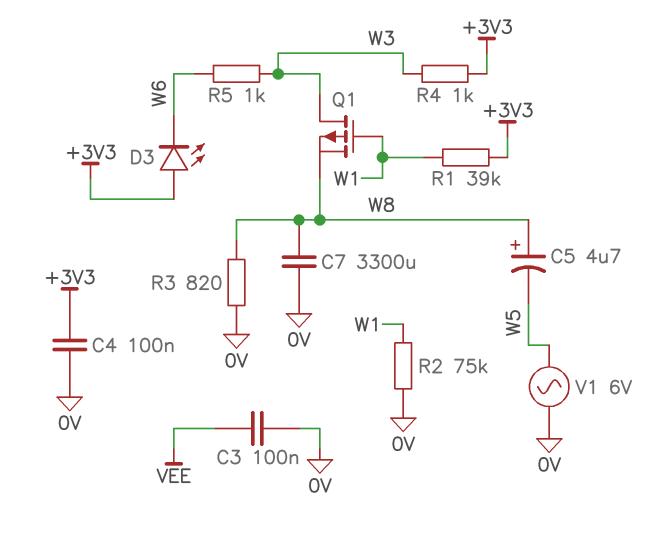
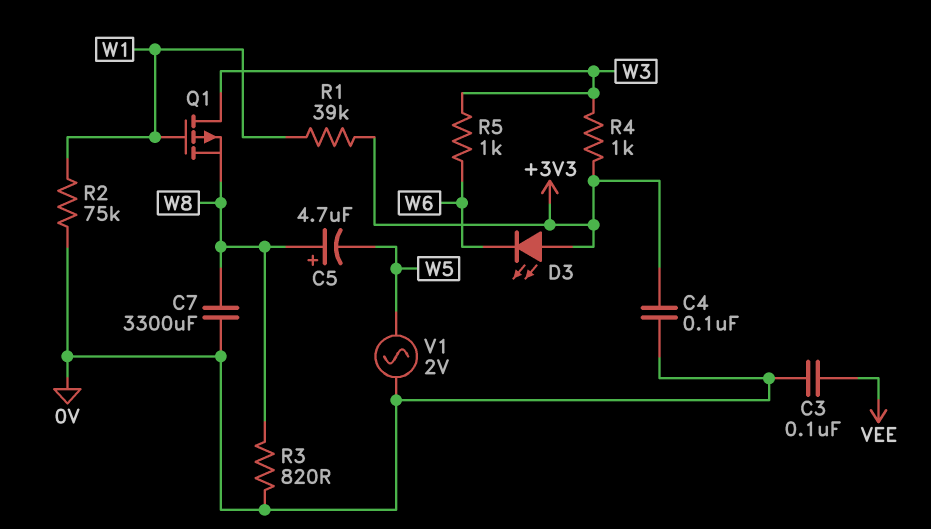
V1: AC 6V (0V, W5) -> AC 2V (0V, W5)

